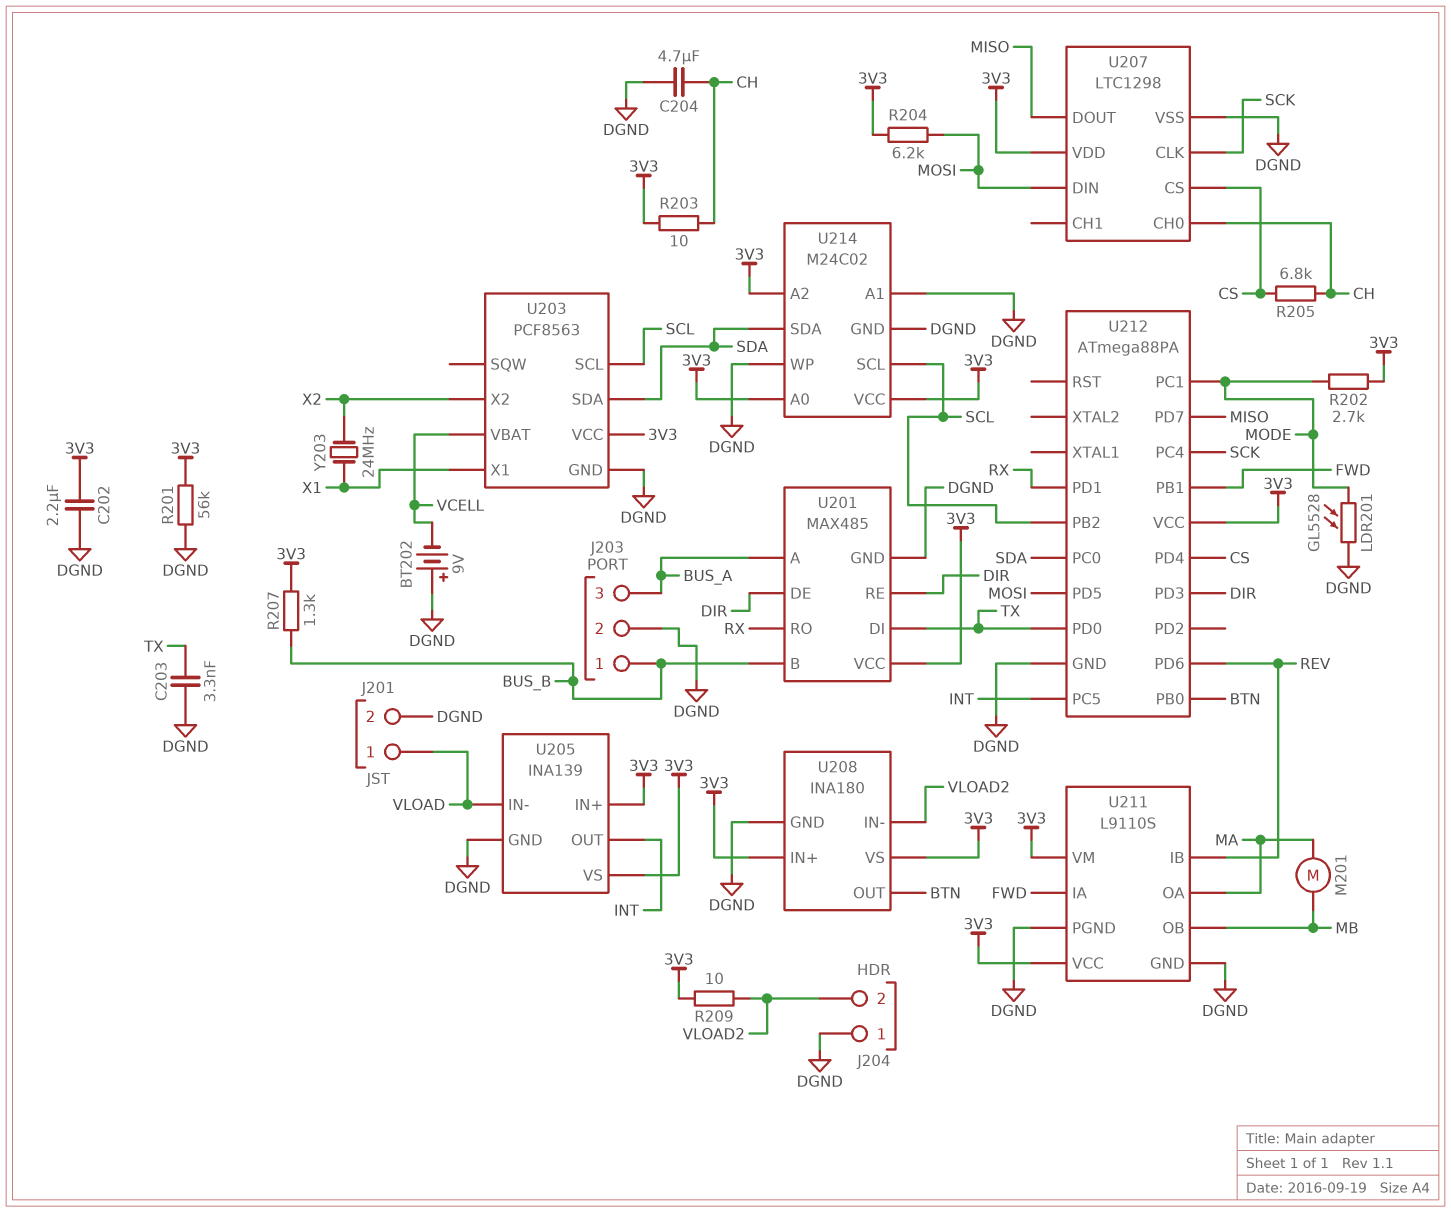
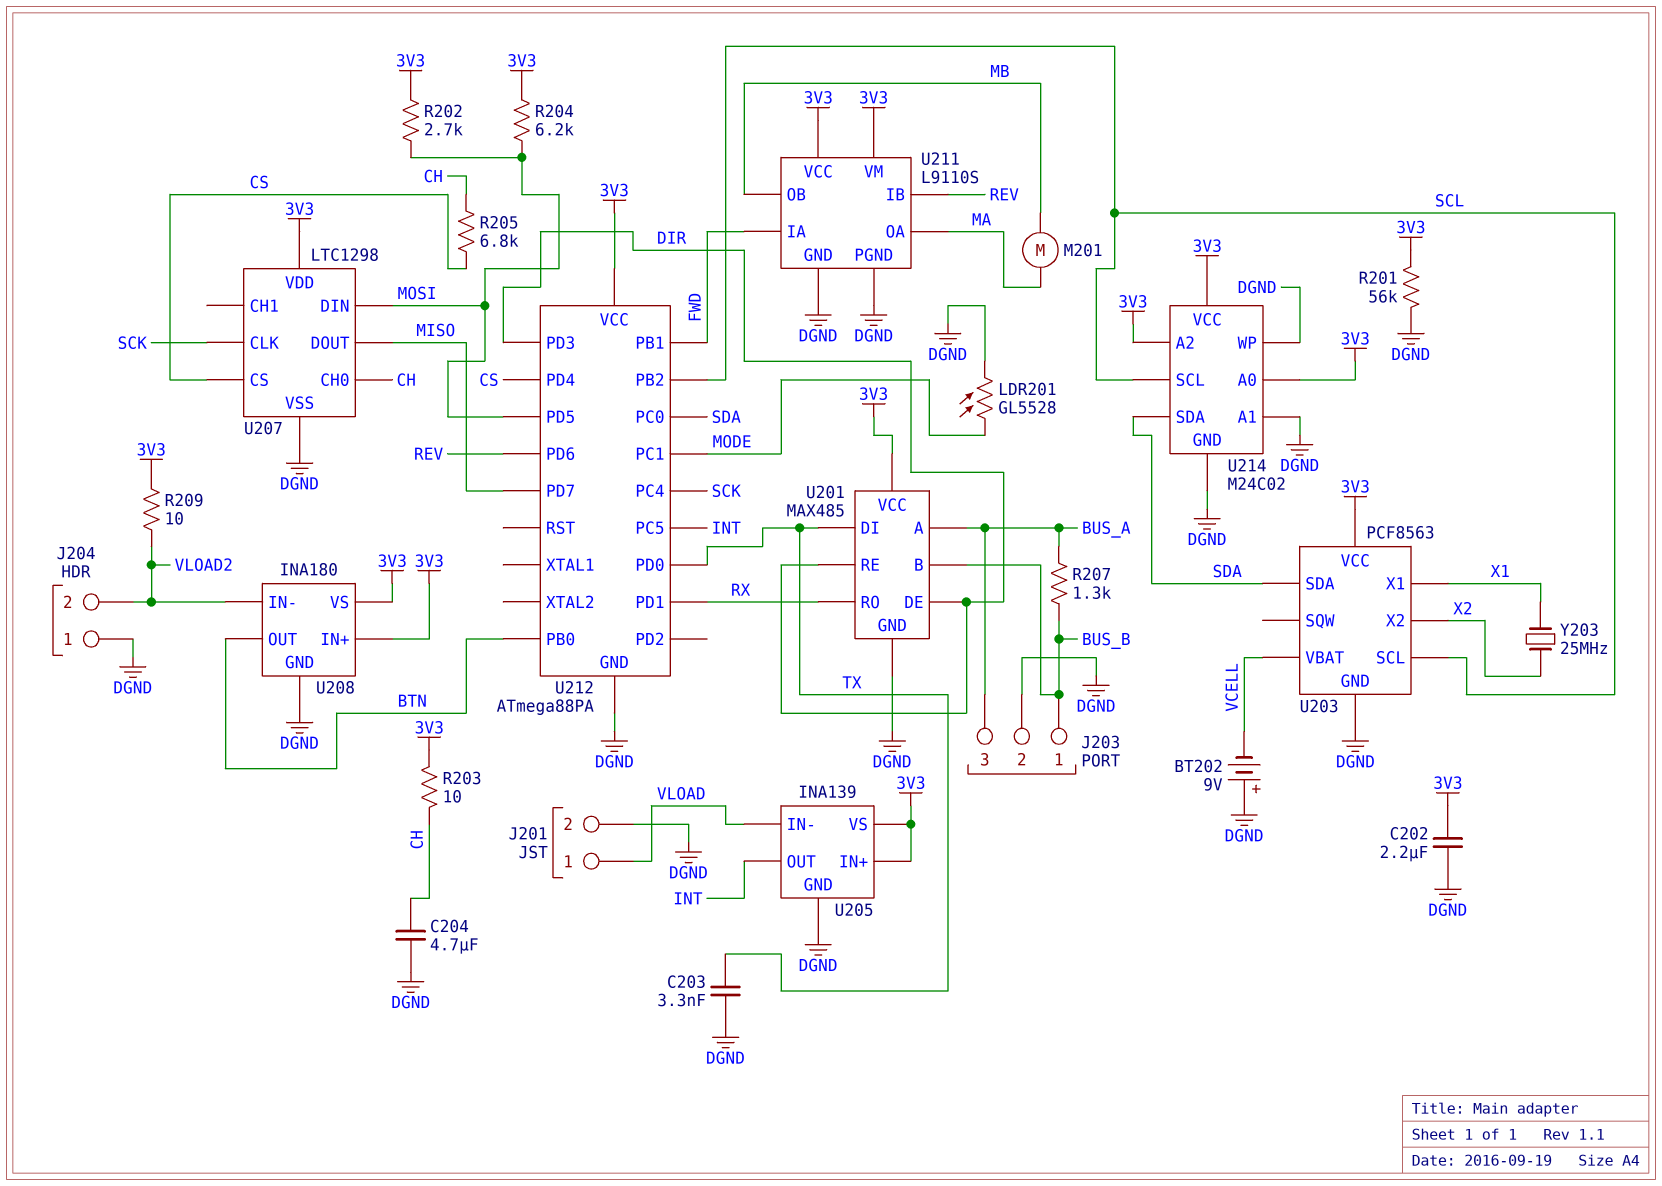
R202: 2.7k (3V3, MODE) -> 2.7k (3V3, MOSI)
R207: 1.3k (3V3, BUS_B) -> 1.3k (BUS_A, BUS_B)
Y203: 24MHz (X1, X2) -> 25MHz (X1, X2)

